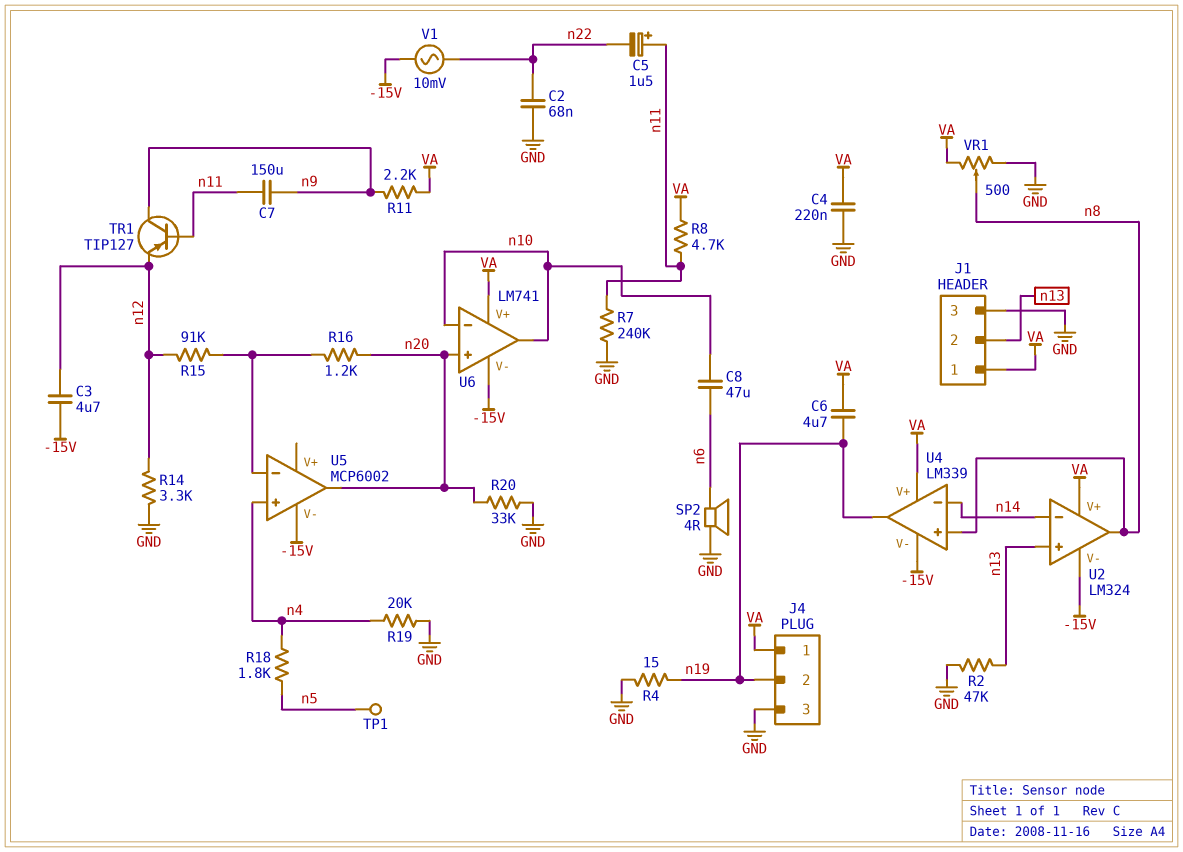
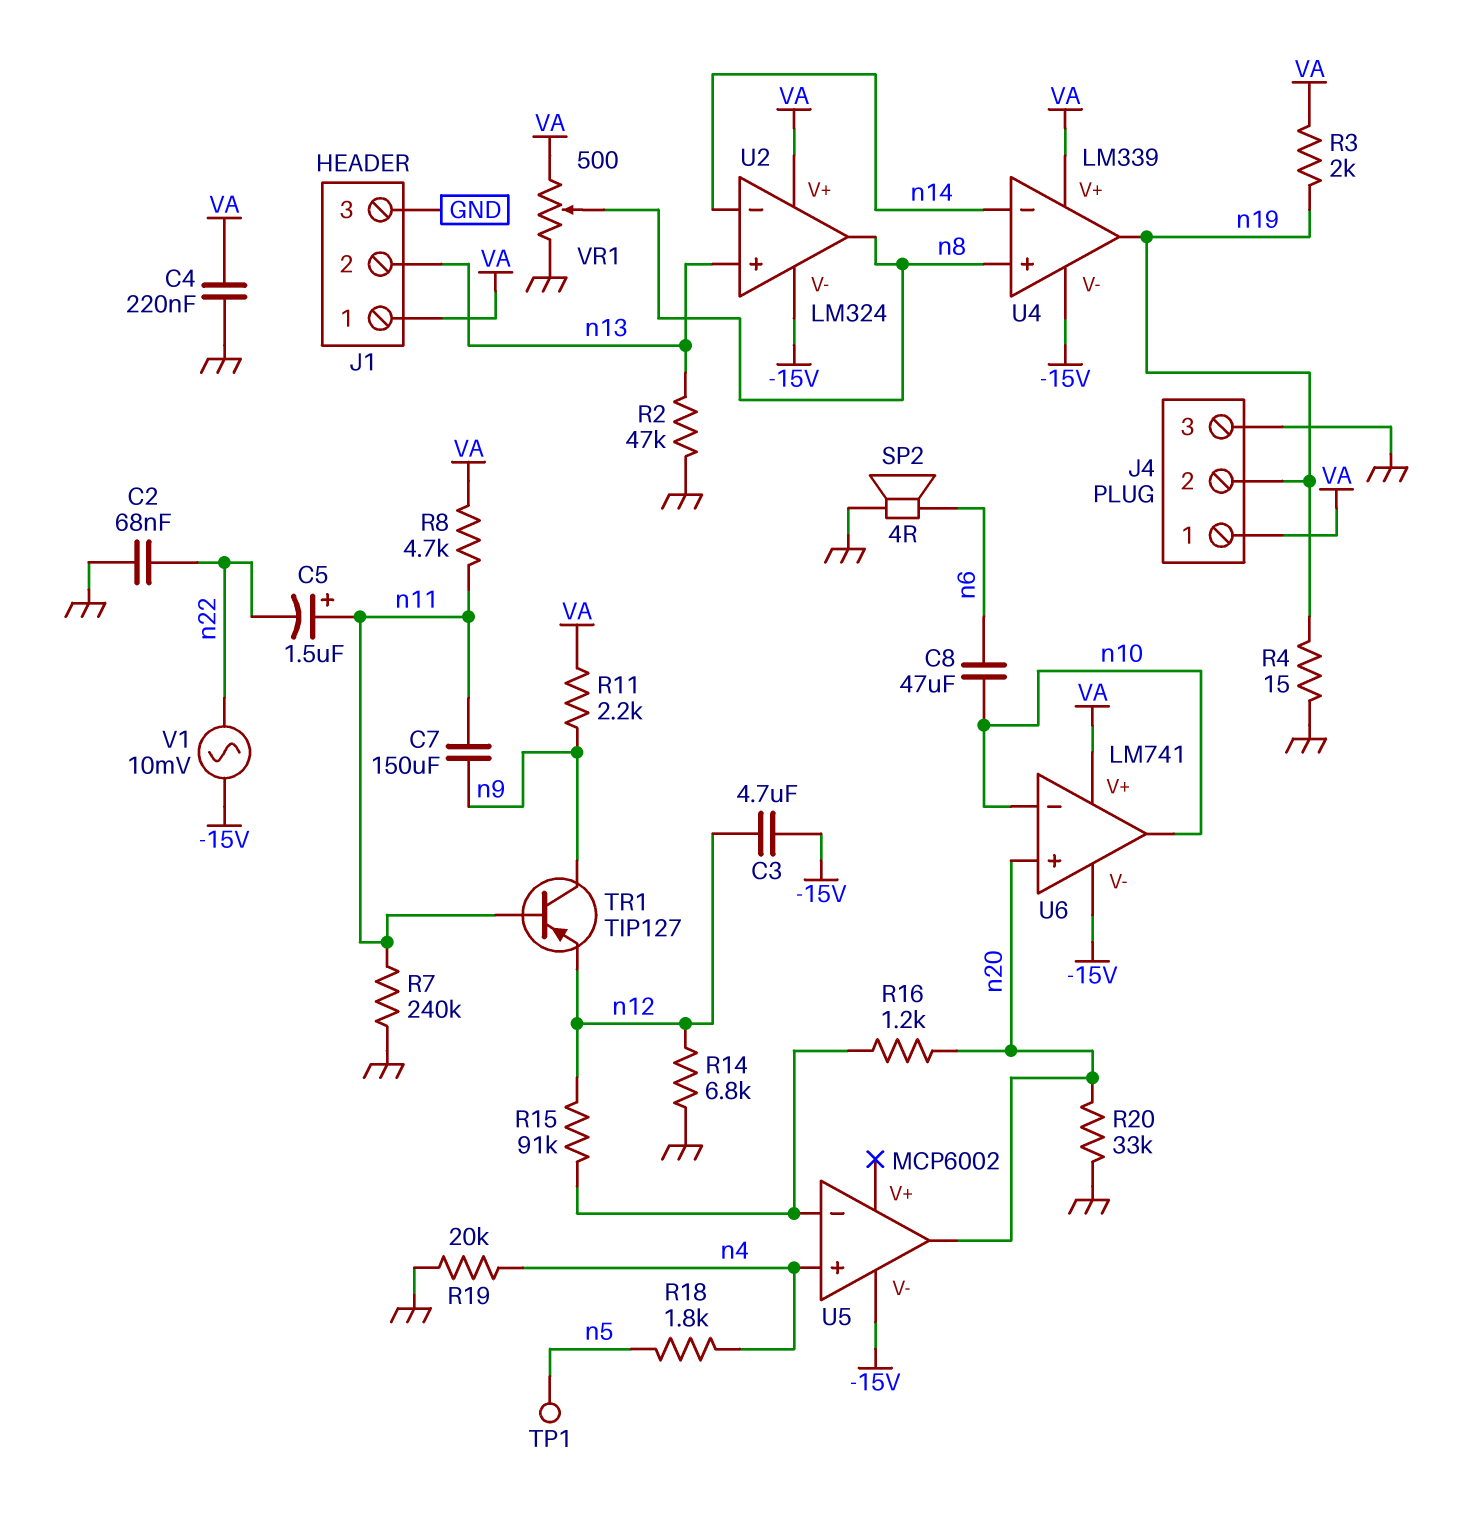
C6: 4.7uF (VA, n19) -> none
R3: none -> 2k (VA, n19)
R14: 3.3k (GND, n12) -> 6.8k (GND, n12)

